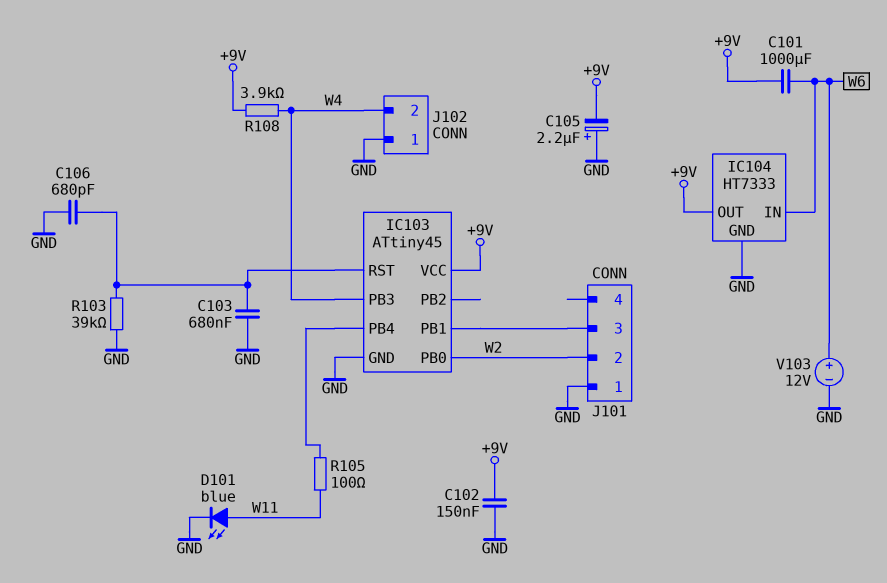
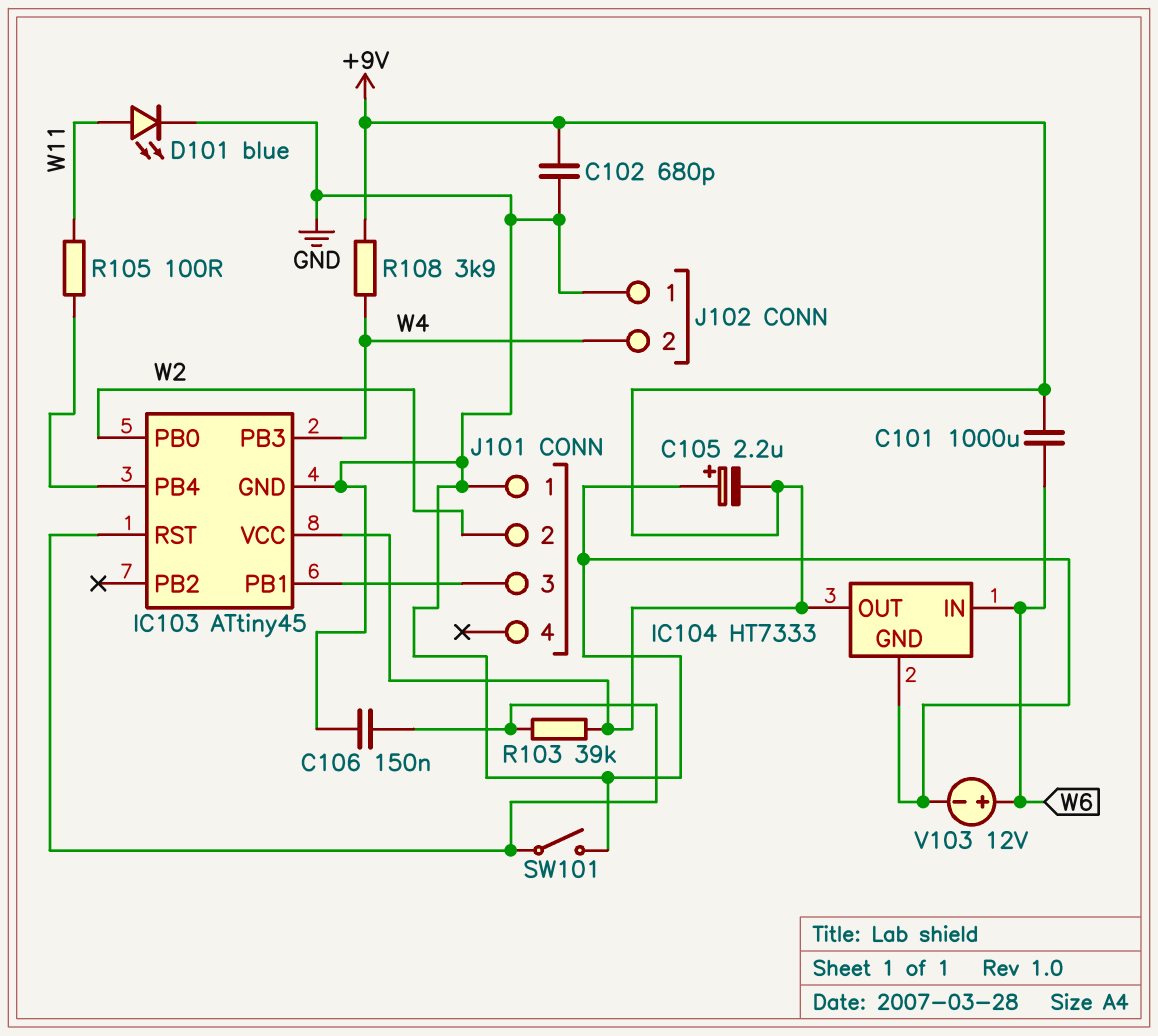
C102: 150nF (+9V, GND) -> 680pF (+9V, GND)
C103: 680nF (GND, IC103/RST) -> none
C106: 680pF (GND, IC103/RST) -> 150nF (GND, IC103/RST)
R103: 39k (GND, IC103/RST) -> 39k (+9V, IC103/RST)
SW101: none -> switch (GND, IC103/RST)

